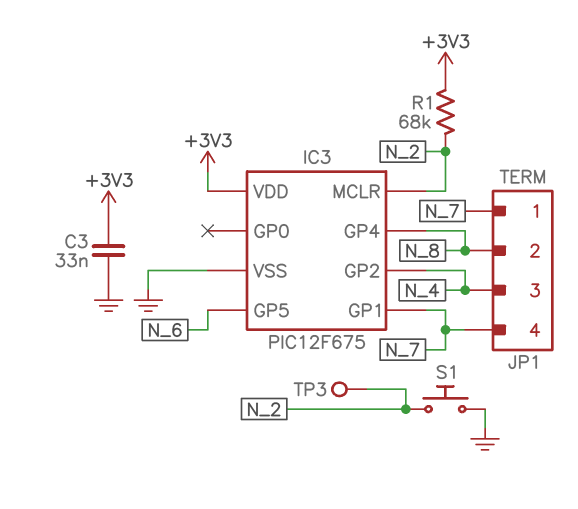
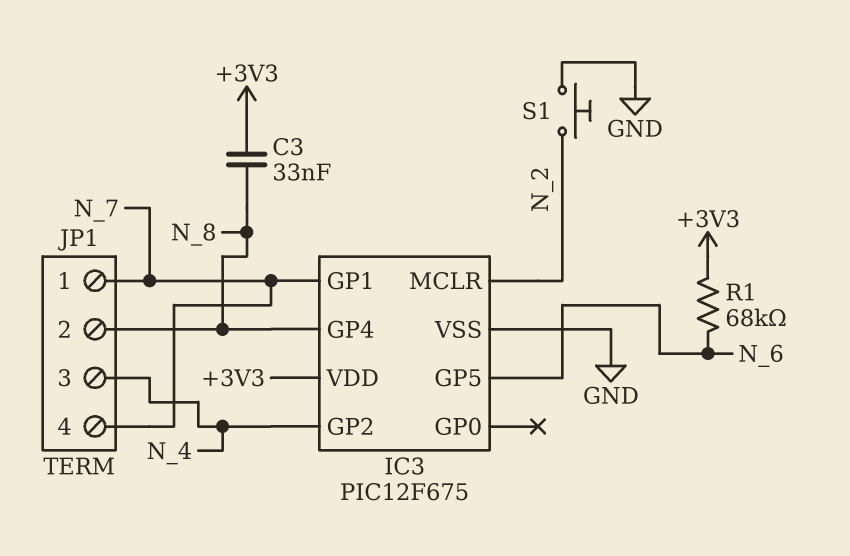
C3: 33nF (+3V3, GND) -> 33nF (+3V3, N_8)
R1: 68k (+3V3, N_2) -> 68k (+3V3, N_6)
TP3: test point (N_2) -> none

